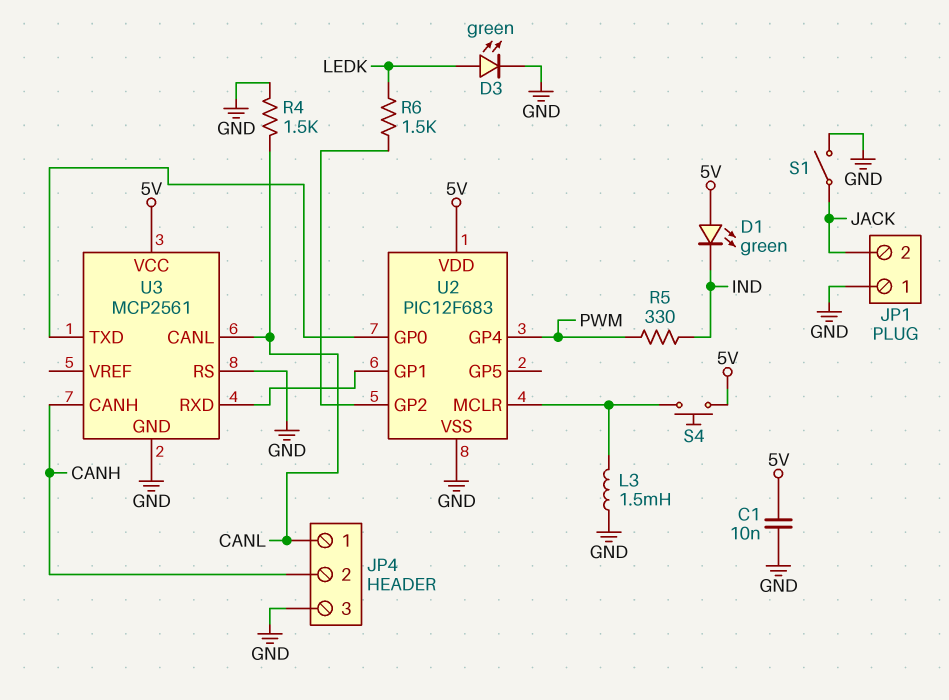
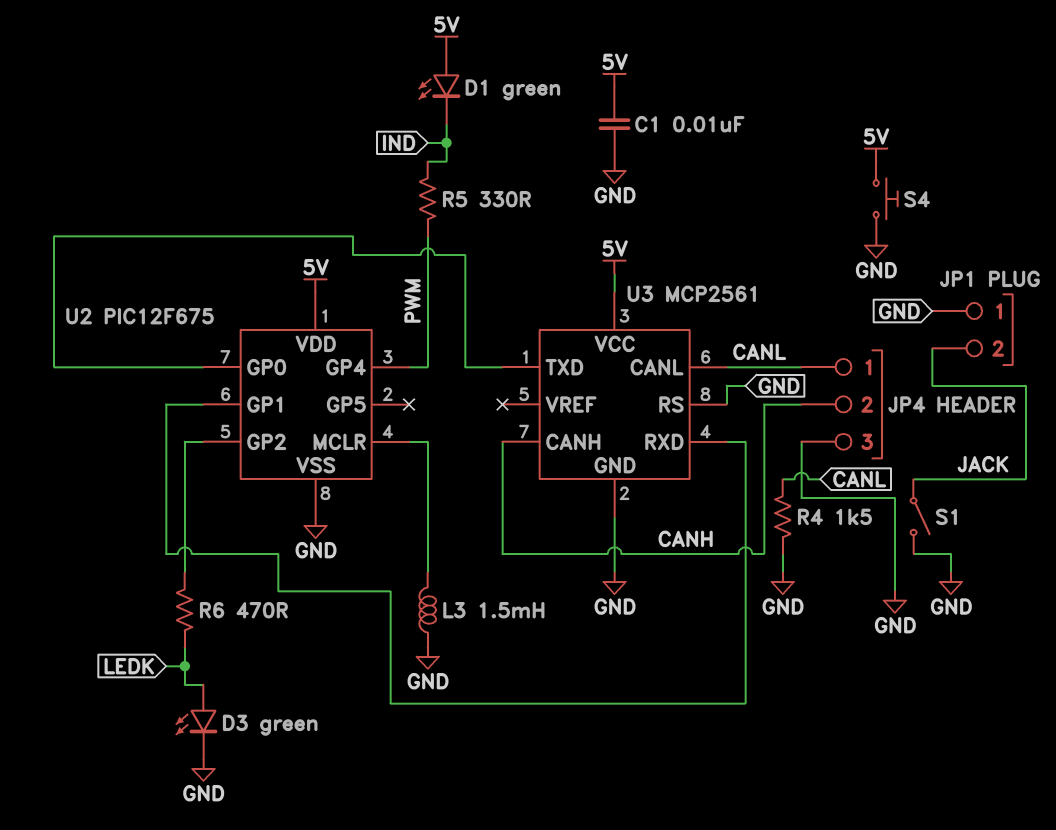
R6: 1.5k (LEDK, U2/GP2) -> 470 (LEDK, U2/GP2)
S4: button (5V, U2/MCLR) -> button (5V, GND)
U2: PIC12F683 -> PIC12F675

